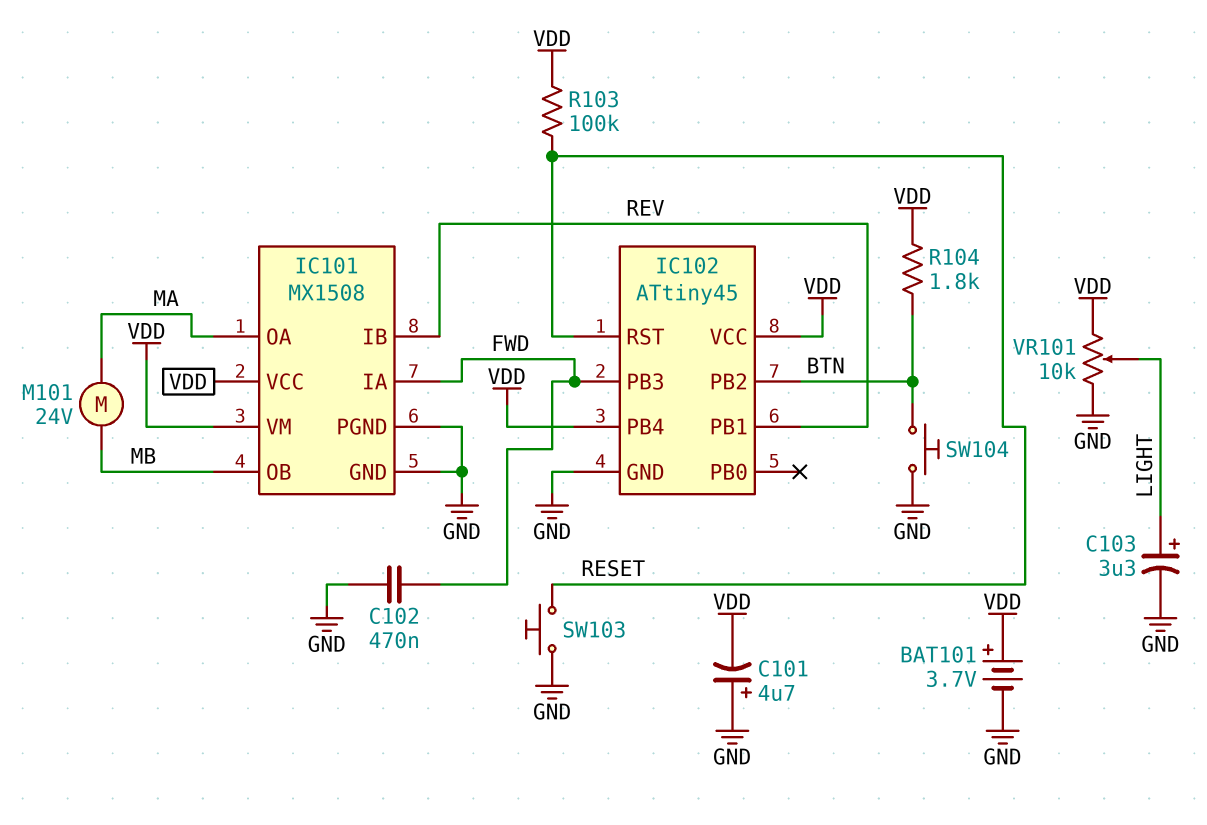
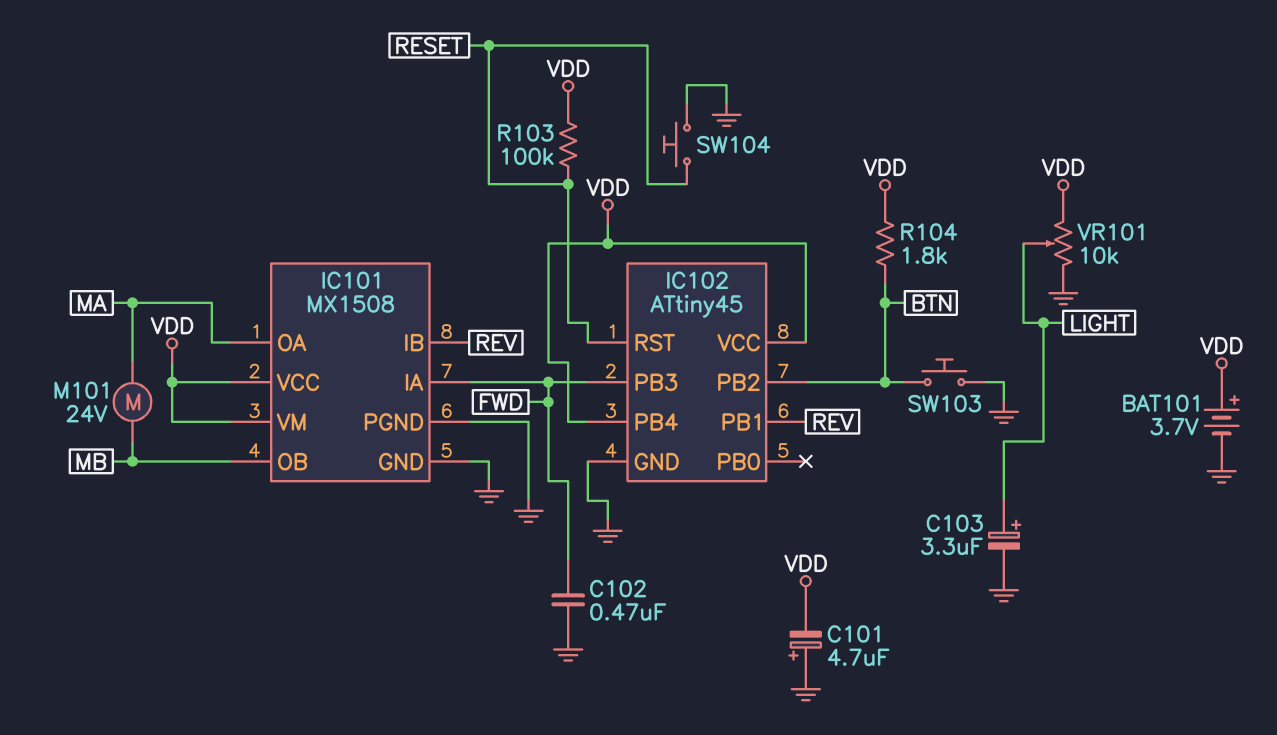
SW103: button (GND, RESET) -> button (BTN, GND)
SW104: button (BTN, GND) -> button (GND, RESET)

